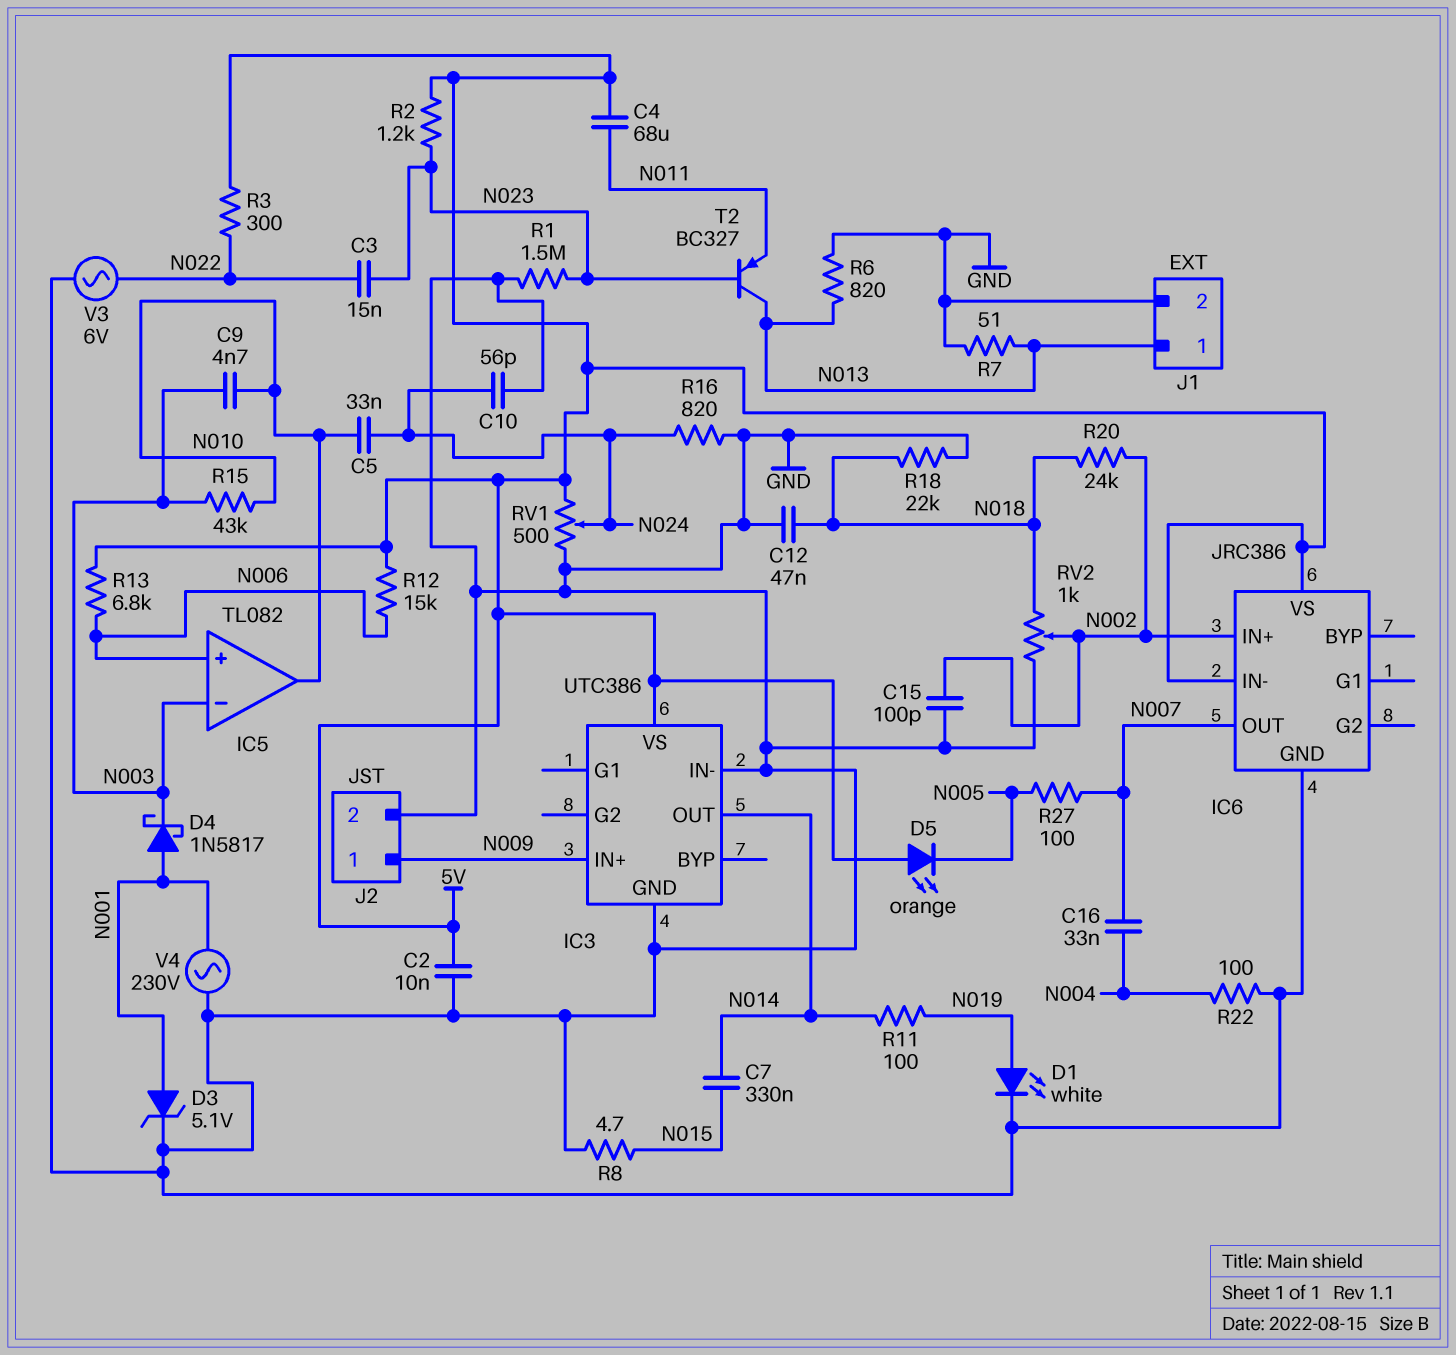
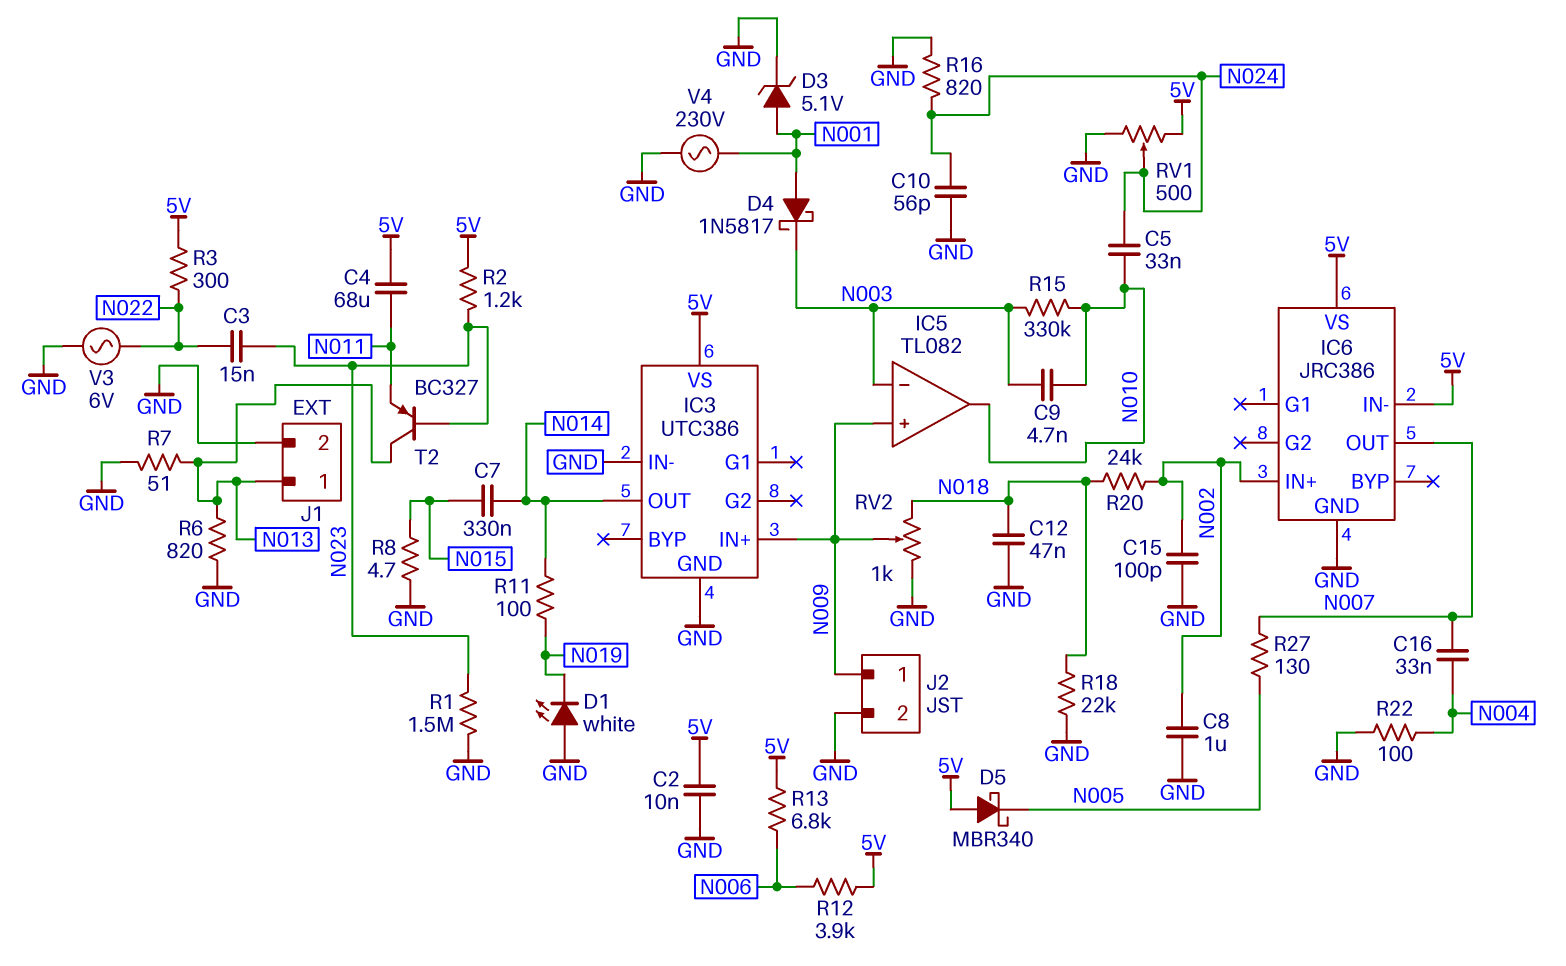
C8: none -> 1uF (GND, N002)
D1: LED white (A N019, K GND) -> LED white (A GND, K N019)
D5: LED orange (A 5V, K N005) -> schottky MBR340 (A 5V, K N005)
IC5 pin in+: N006 -> N009
R12: 15k (5V, N006) -> 3.9k (5V, N006)
R15: 43k (N003, N010) -> 330k (N003, N010)
R27: 100 (N005, N007) -> 130 (N005, N007)
RV2: 1k (GND, N018, wiper N002) -> 1k (GND, N018, wiper N009)

